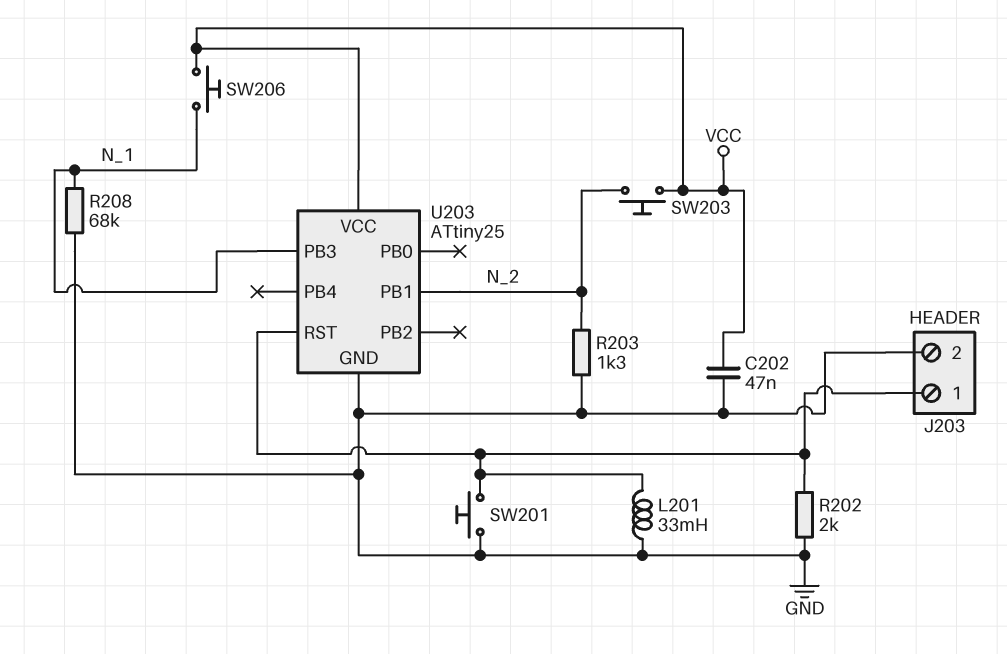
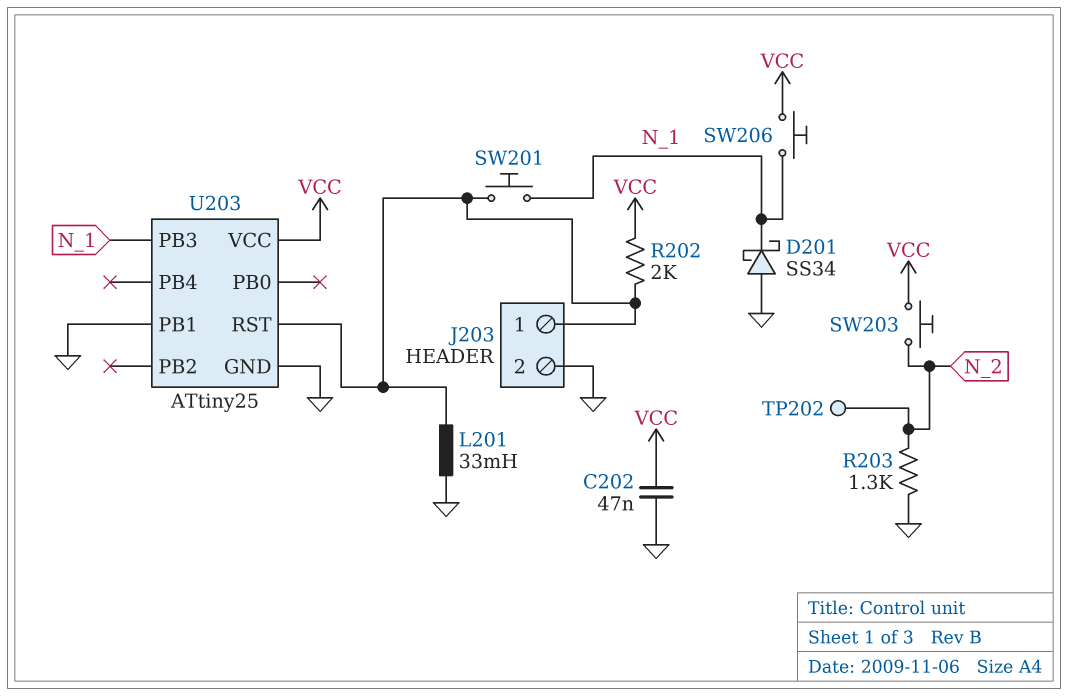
D201: none -> schottky SS34 (A GND, K N_1)
R202: 2k (GND, J203/1) -> 2k (J203/1, VCC)
R208: 68k (GND, N_1) -> none
SW201: button (GND, J203/1) -> button (J203/1, N_1)
TP202: none -> test point (N_2)
U203 pin PB1: N_2 -> GND

